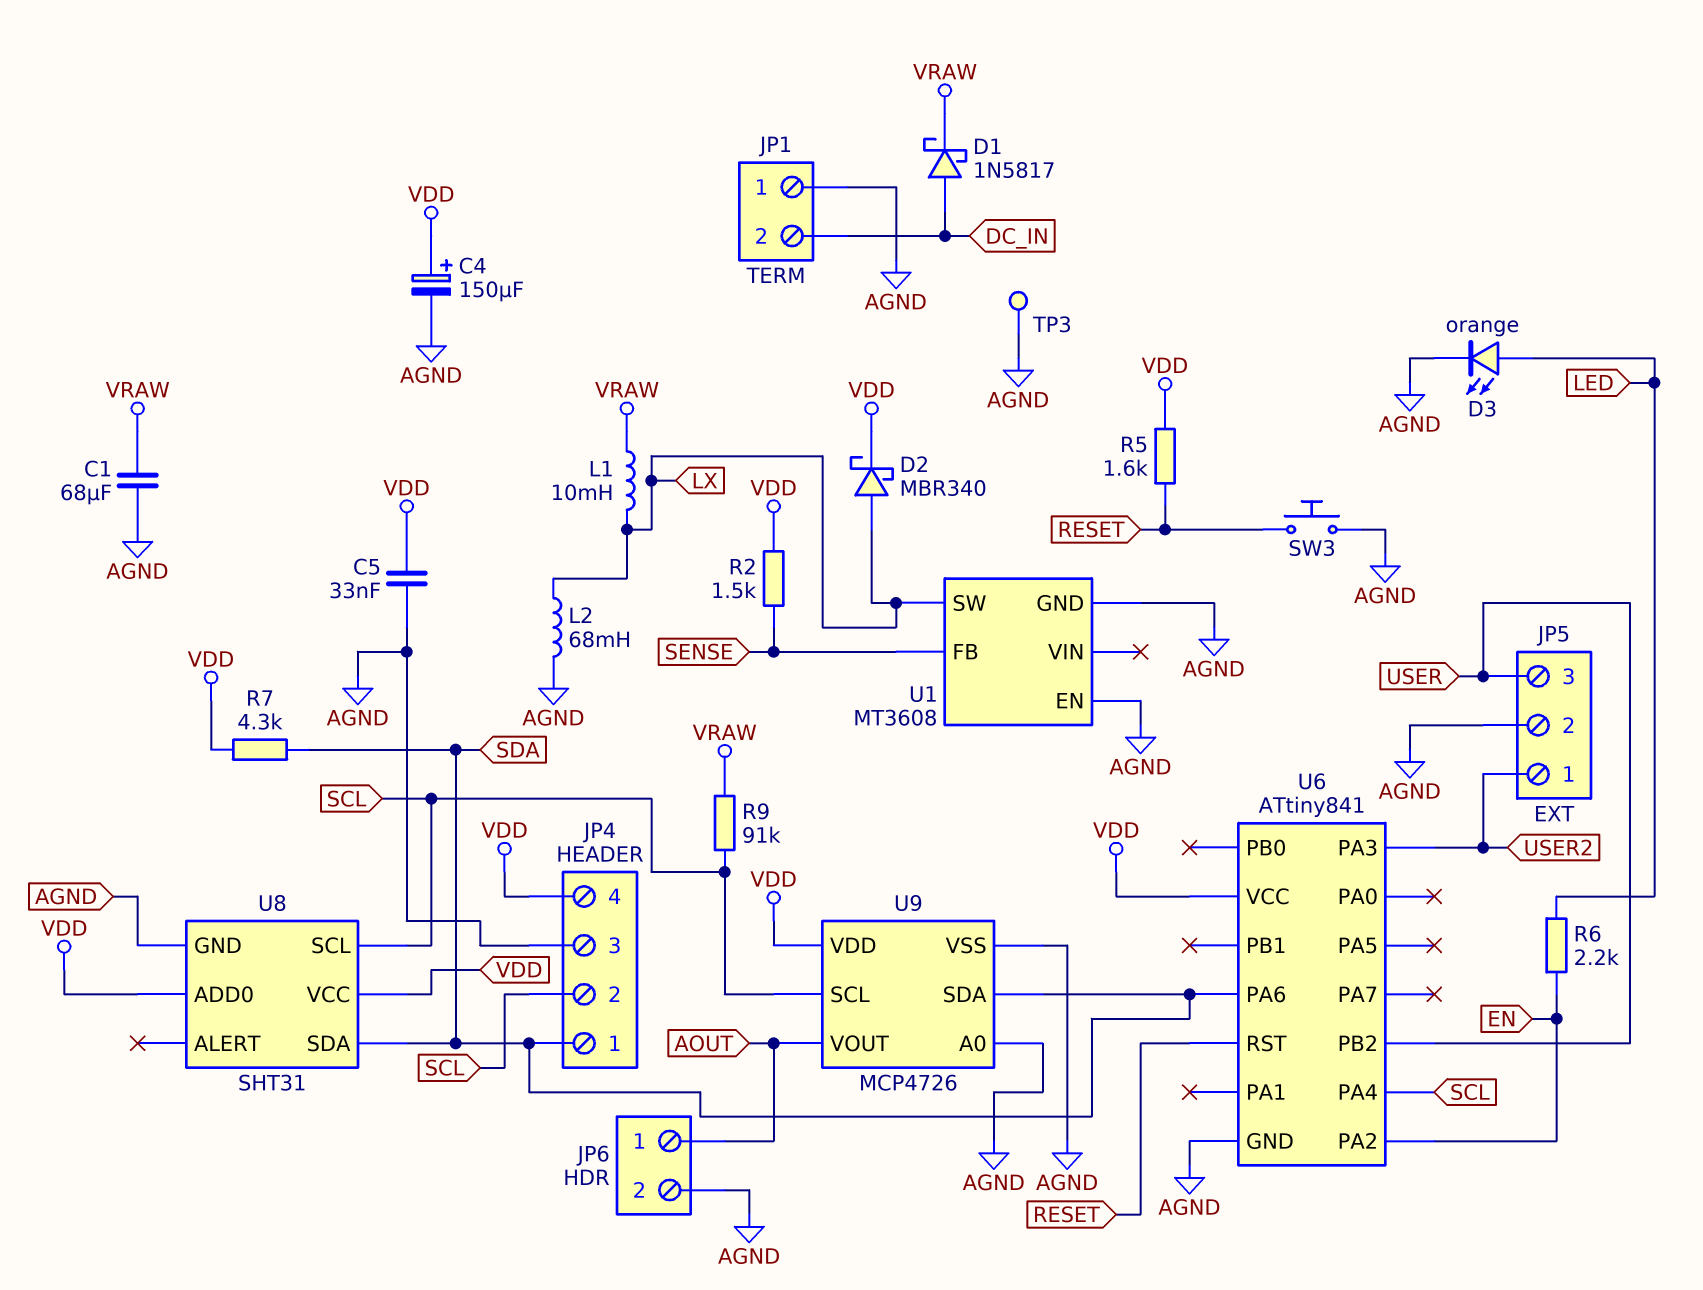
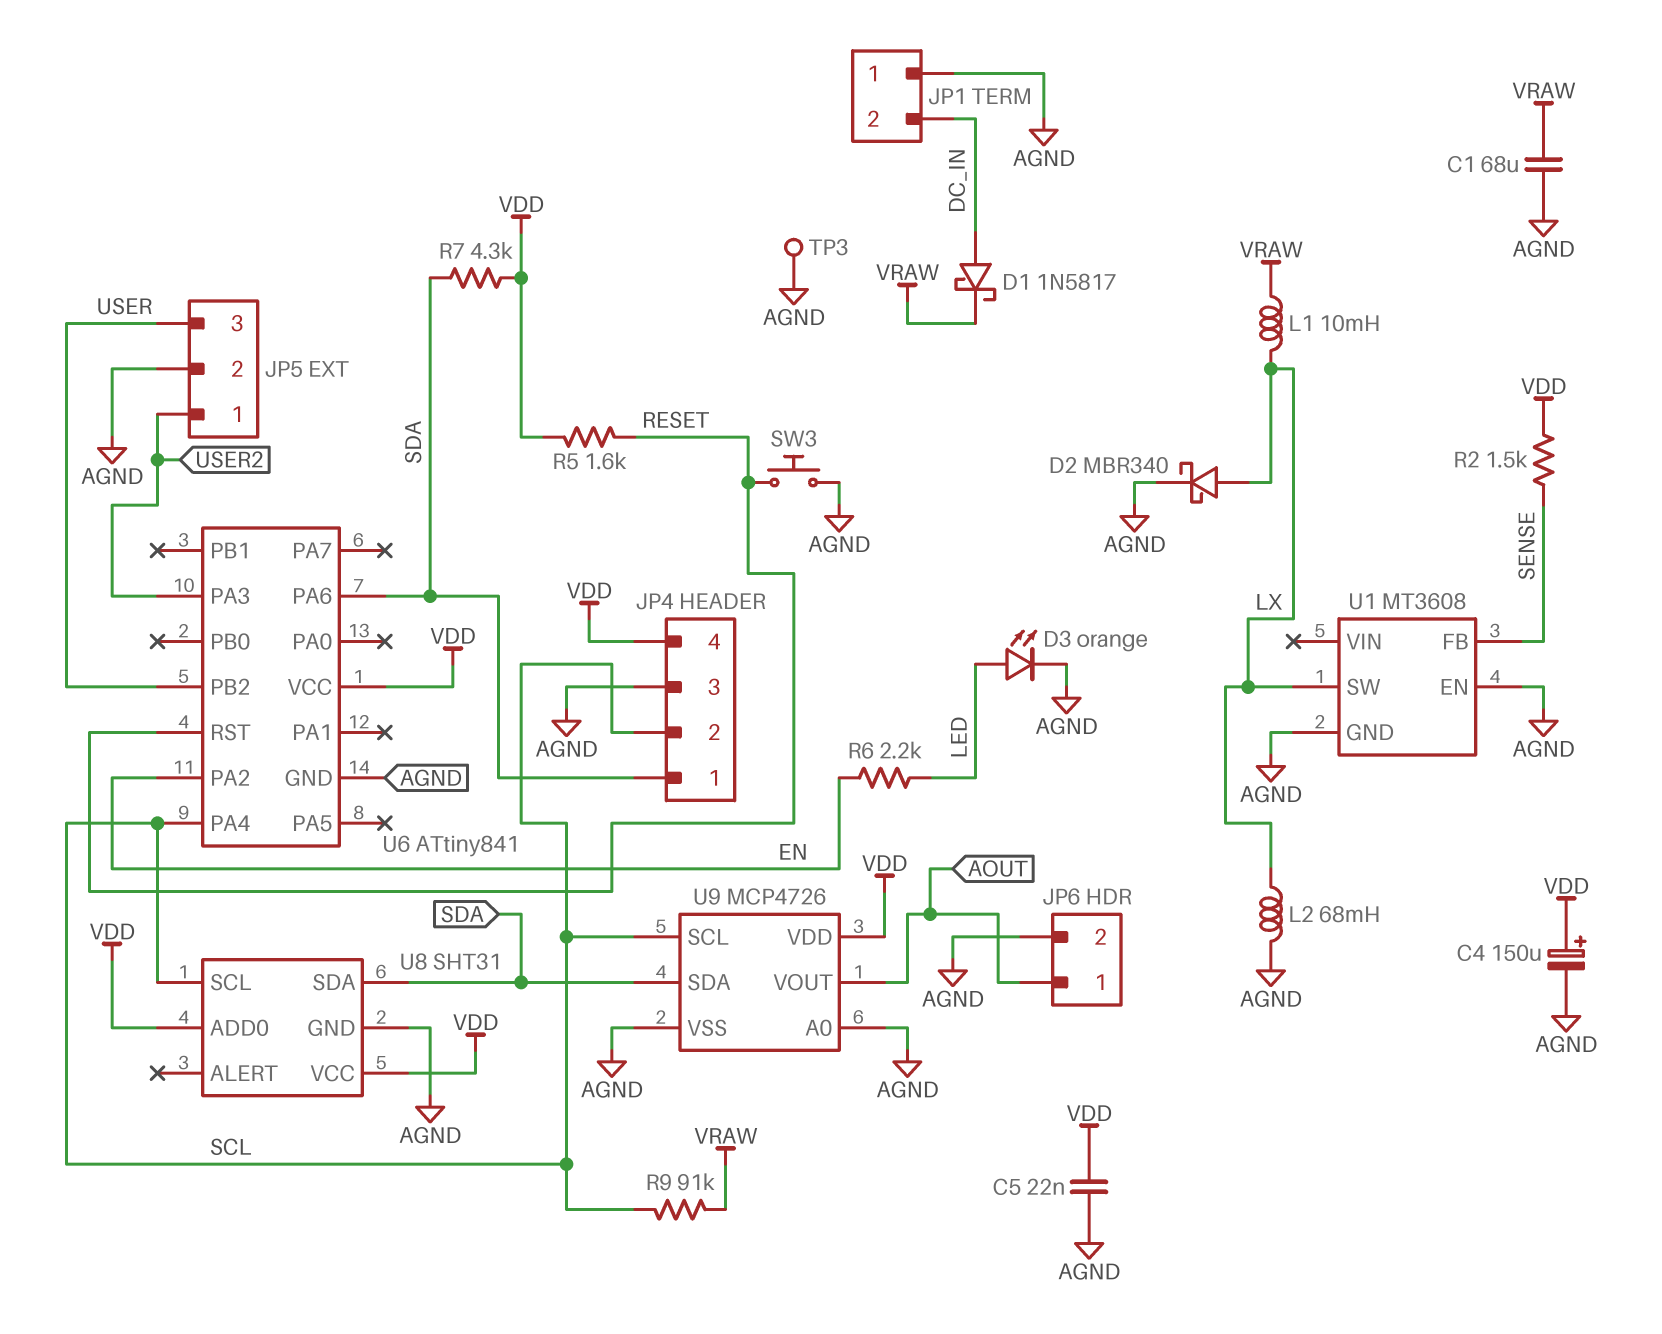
C5: 33nF (AGND, VDD) -> 22nF (AGND, VDD)
D2: schottky MBR340 (A LX, K VDD) -> schottky MBR340 (A LX, K AGND)

